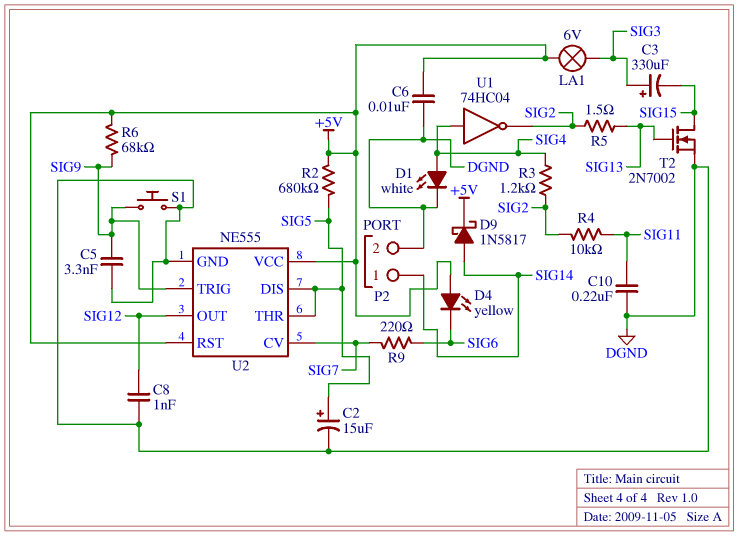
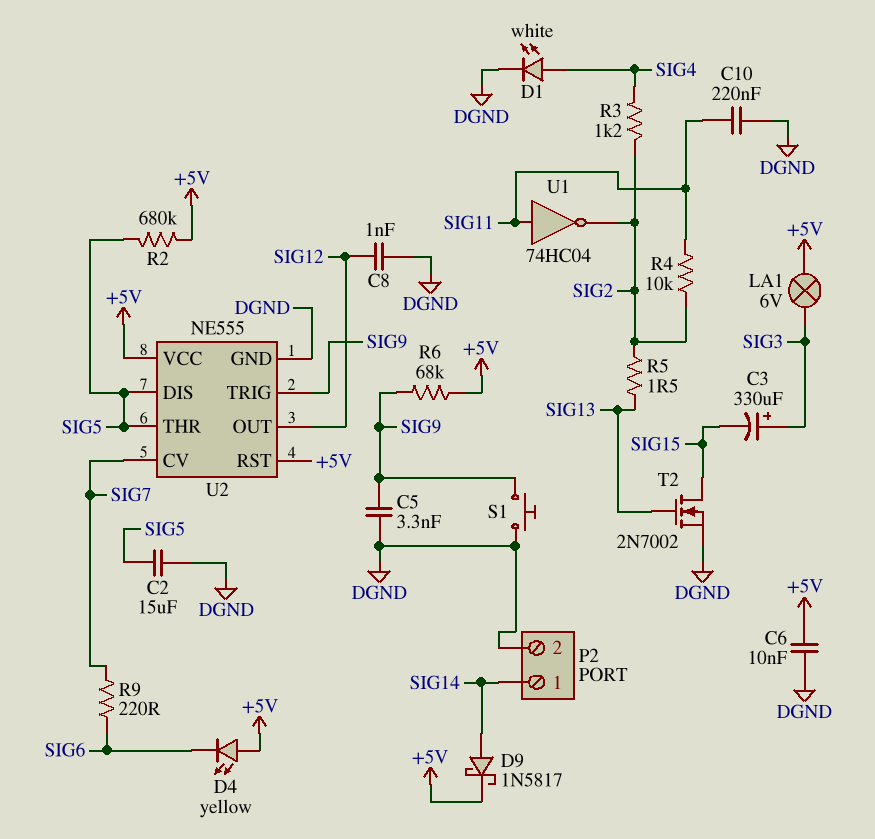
C2: 15uF (plus SIG5, minus DGND) -> 15uF (DGND, SIG5)
U1: NOT 74HC04 (in SIG4, out SIG2) -> NOT 74HC04 (in SIG11, out SIG2)

